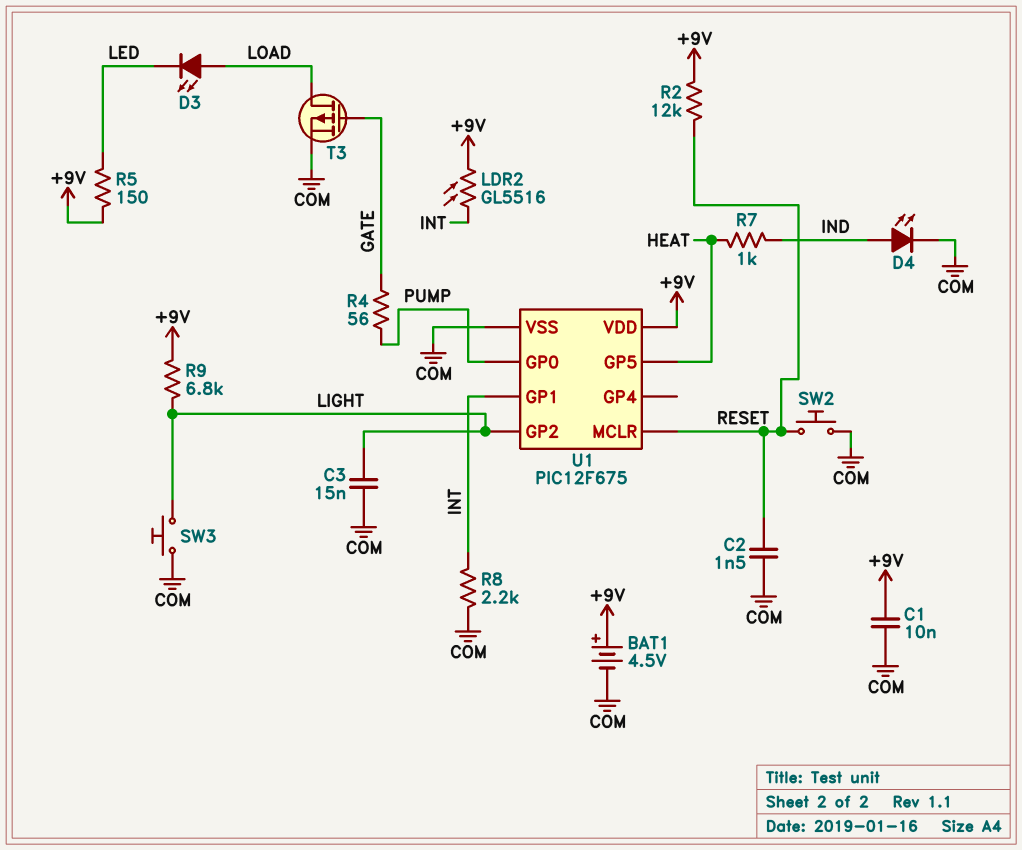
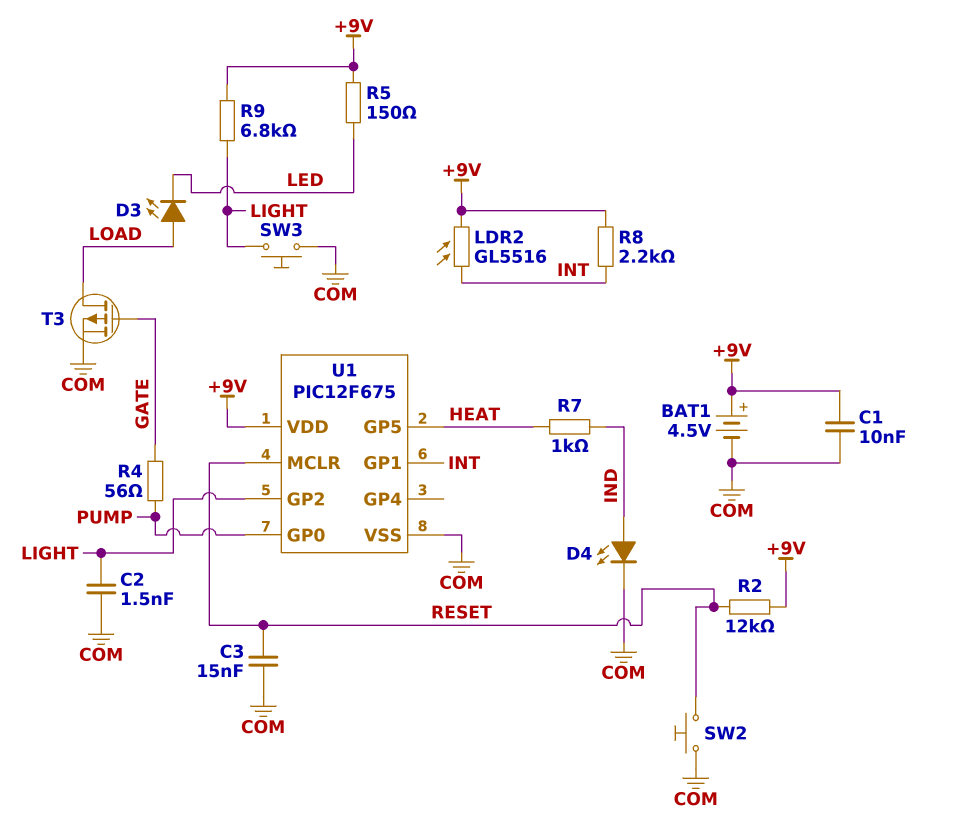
C2: 1.5nF (COM, RESET) -> 1.5nF (COM, LIGHT)
C3: 15nF (COM, LIGHT) -> 15nF (COM, RESET)
R8: 2.2k (COM, INT) -> 2.2k (+9V, INT)

